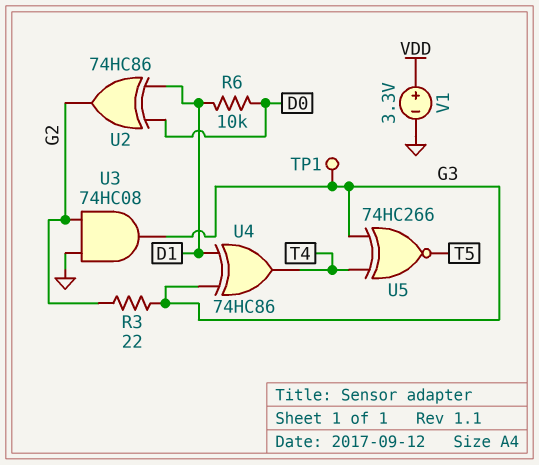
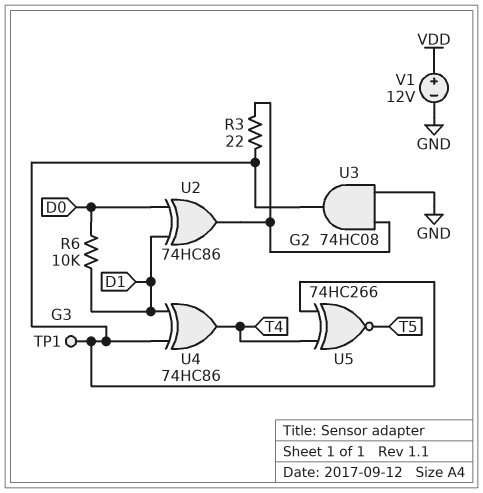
V1: 3.3V (plus VDD, minus GND) -> 12V (plus VDD, minus GND)

